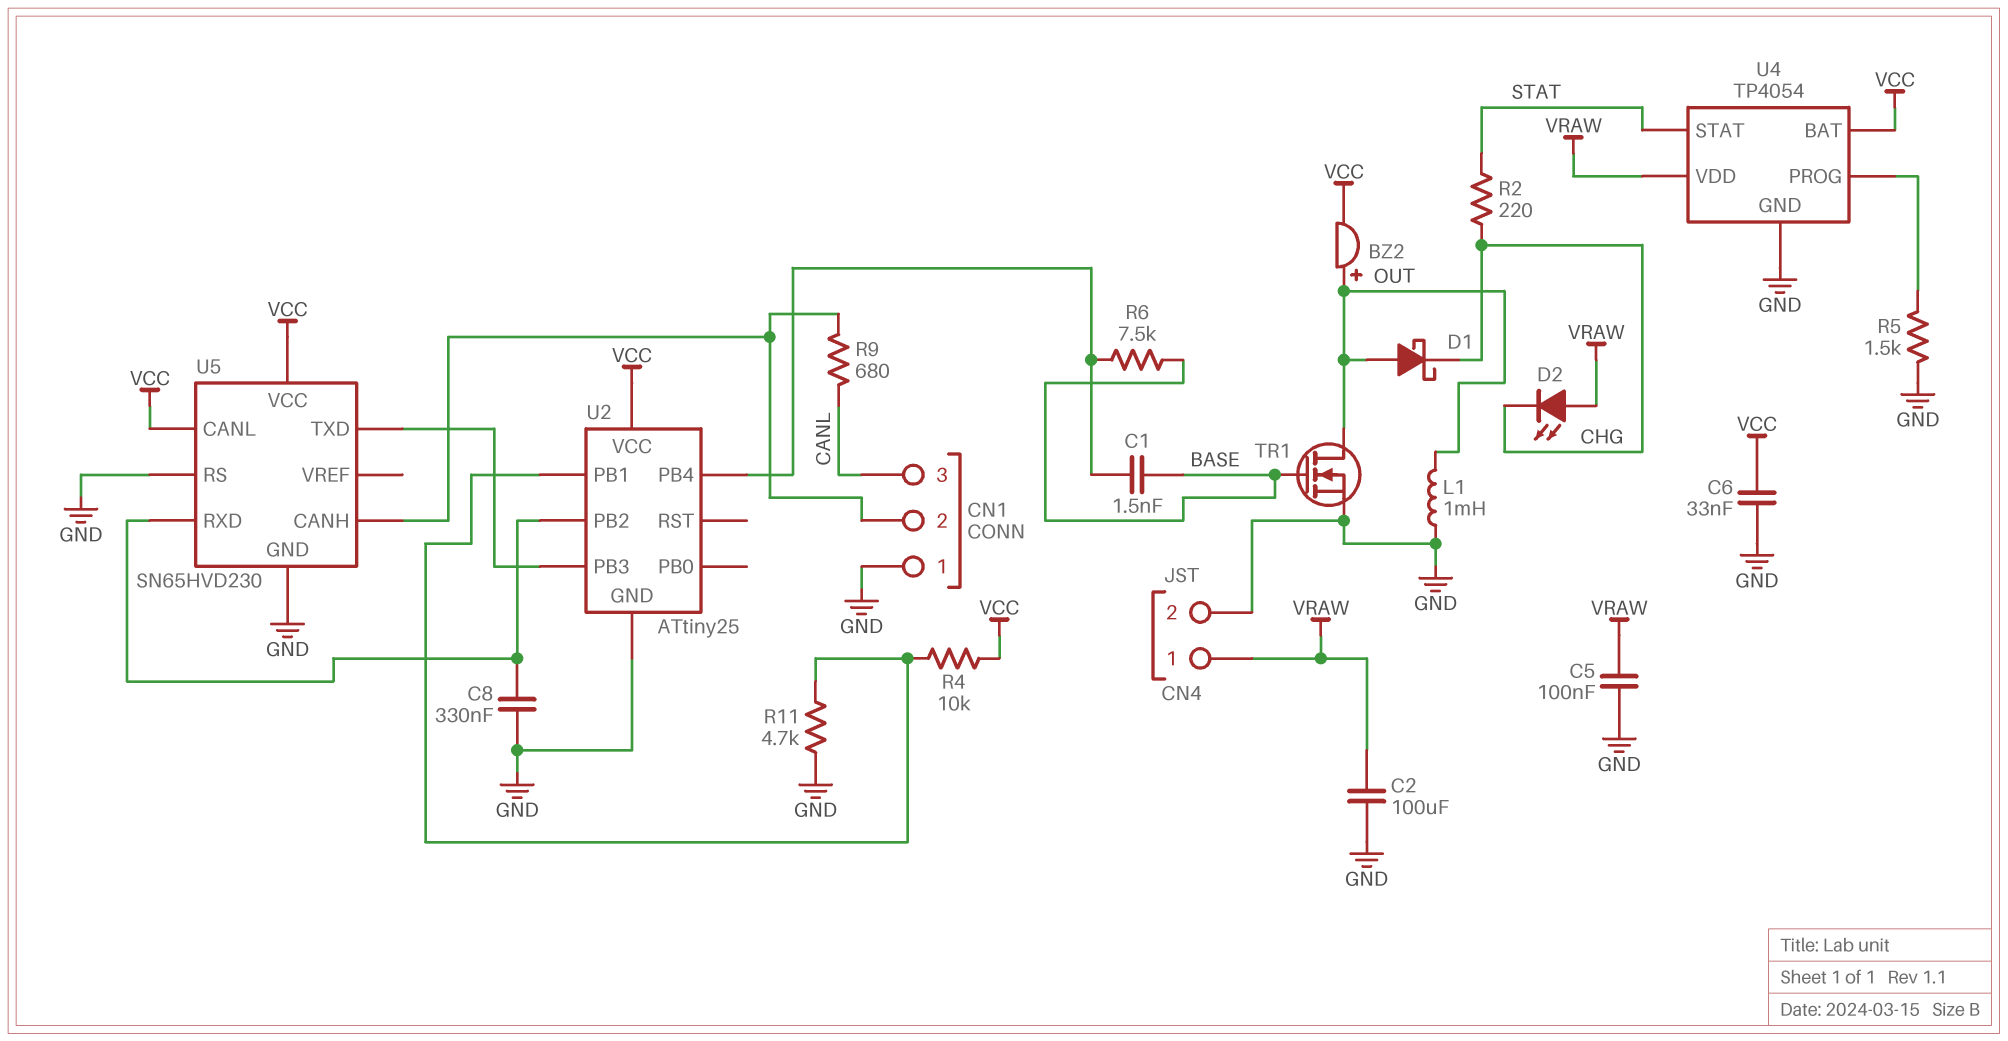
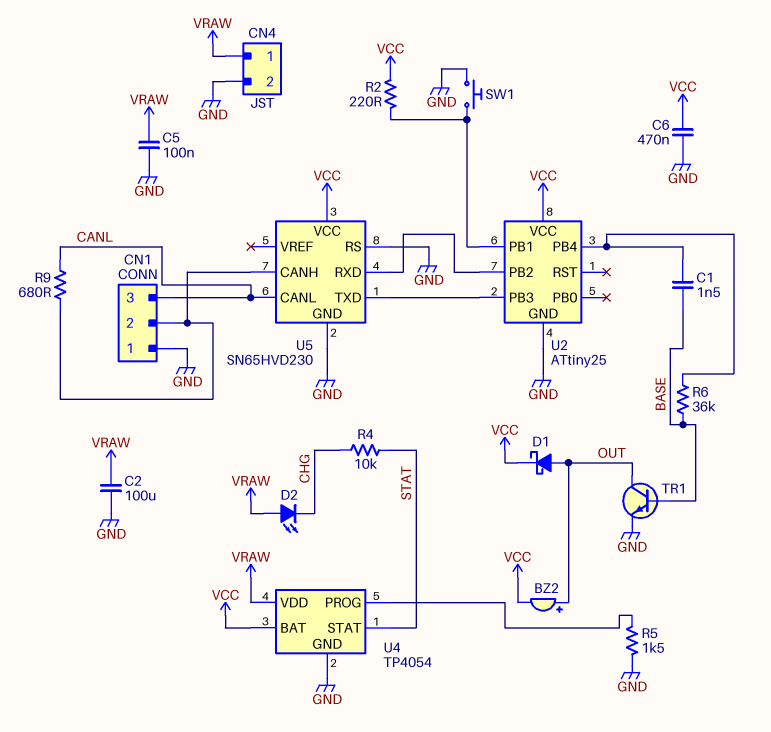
C6: 33nF (GND, VCC) -> 470nF (GND, VCC)
C8: 330nF (GND, U2/PB2) -> none
D1: schottky (A OUT, K CHG) -> schottky (A OUT, K VCC)
L1: 1mH (GND, OUT) -> none
R2: 220 (CHG, STAT) -> 220 (U2/PB1, VCC)
R4: 10k (U2/PB1, VCC) -> 10k (CHG, STAT)
R6: 7.5k (BASE, U2/PB4) -> 36k (BASE, U2/PB4)
R11: 4.7k (GND, U2/PB1) -> none
SW1: none -> button (GND, U2/PB1)
TR1: NMOS (G BASE, D OUT, S GND) -> NPN (B BASE, C OUT, E GND)
U5 pin CANL: VCC -> CANL

